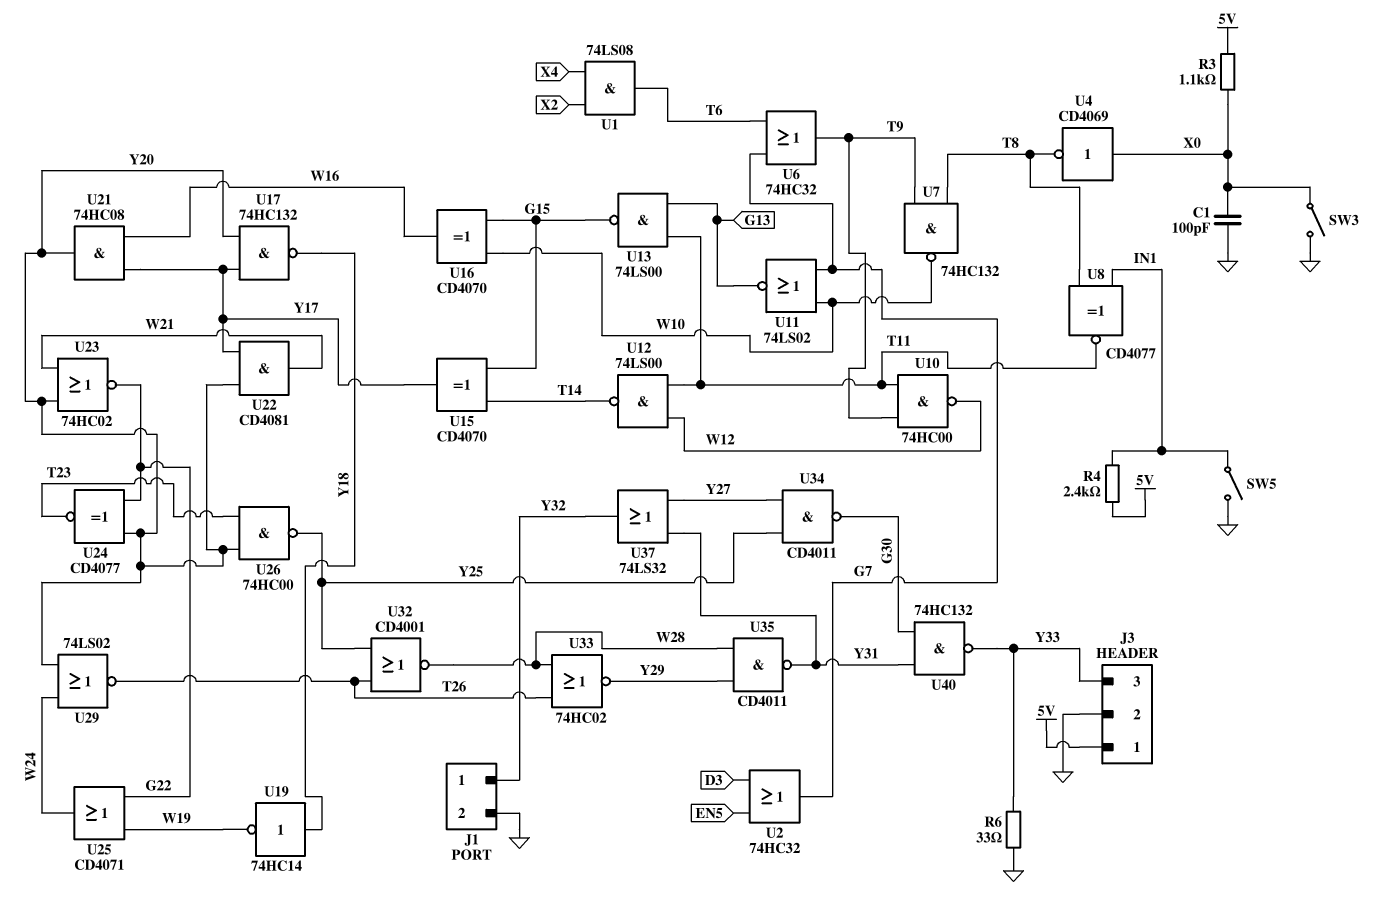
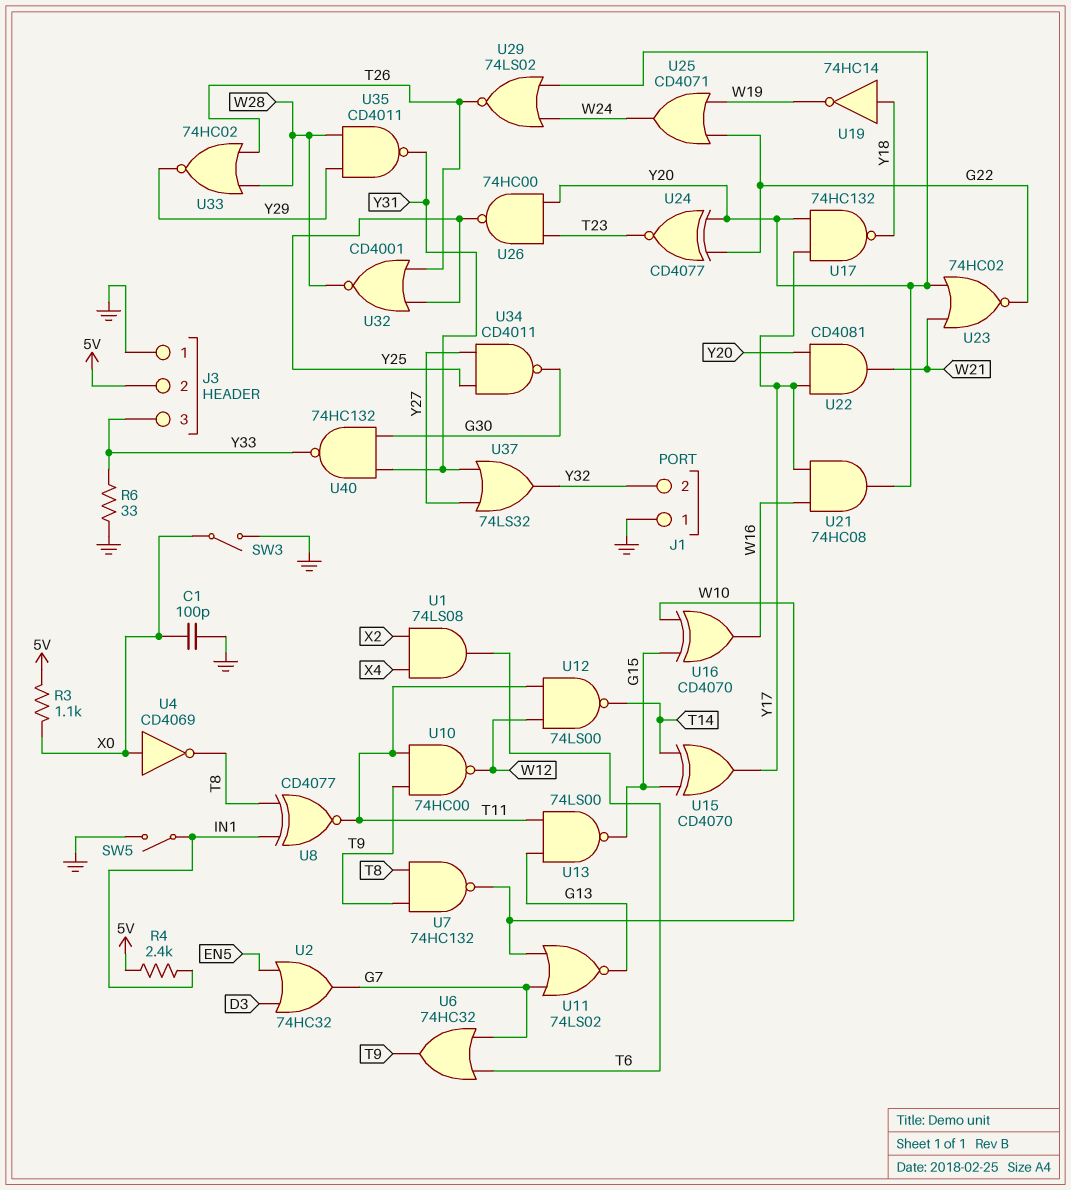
J1 pin 1: Y32 -> GND
J1 pin 2: GND -> Y32
J3 pin 1: 5V -> GND
J3 pin 2: GND -> 5V

